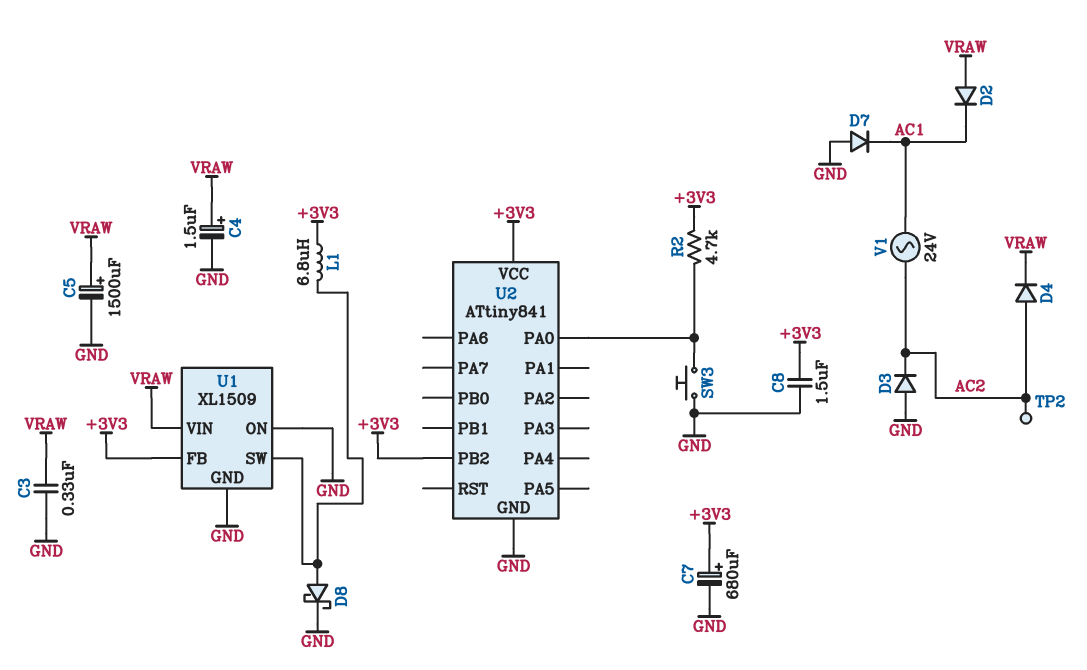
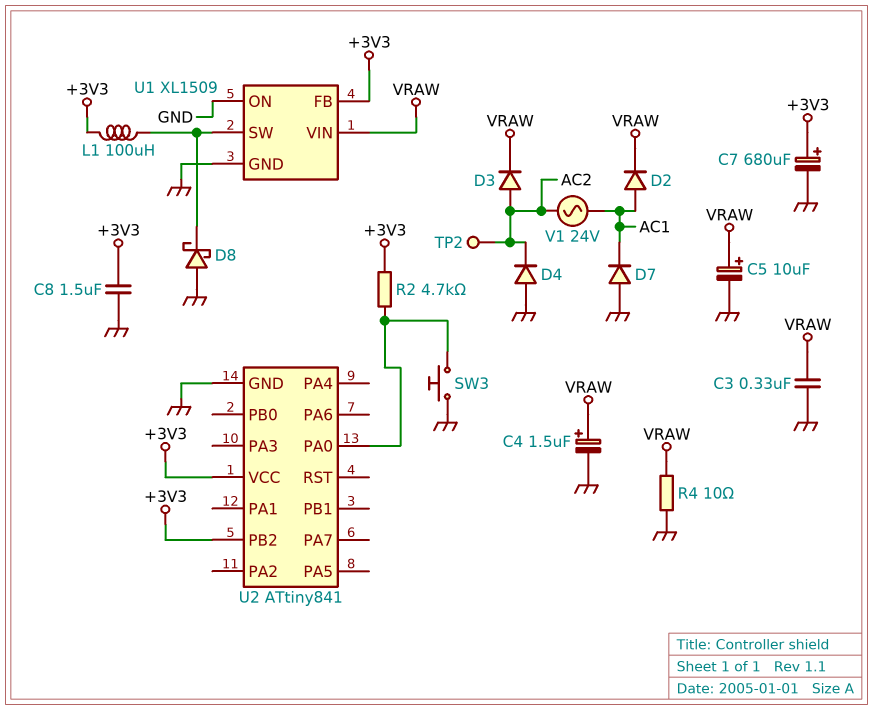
C5: 1500uF (plus VRAW, minus GND) -> 10uF (plus VRAW, minus GND)
D2: diode (A VRAW, K AC1) -> diode (A AC1, K VRAW)
D3: diode (A GND, K AC2) -> diode (A AC2, K VRAW)
D4: diode (A AC2, K VRAW) -> diode (A GND, K AC2)
D8: schottky (A U1/SW, K GND) -> schottky (A GND, K U1/SW)
L1: 6.8uH (+3V3, U1/SW) -> 100uH (+3V3, U1/SW)
R4: none -> 10 (GND, VRAW)

